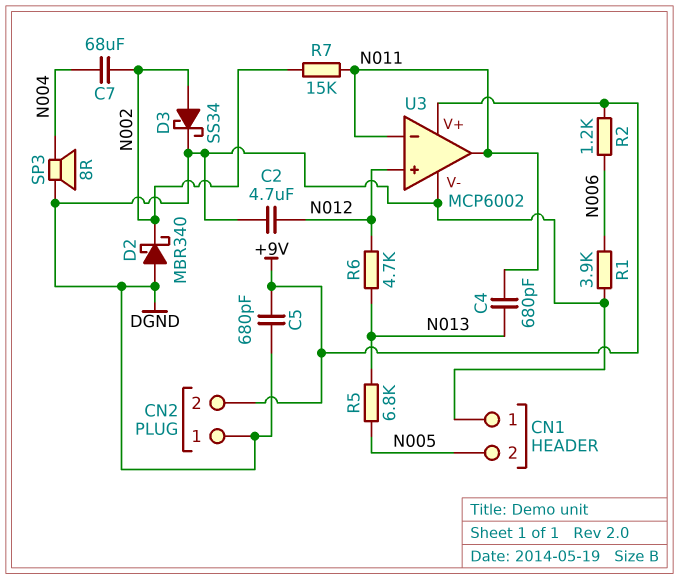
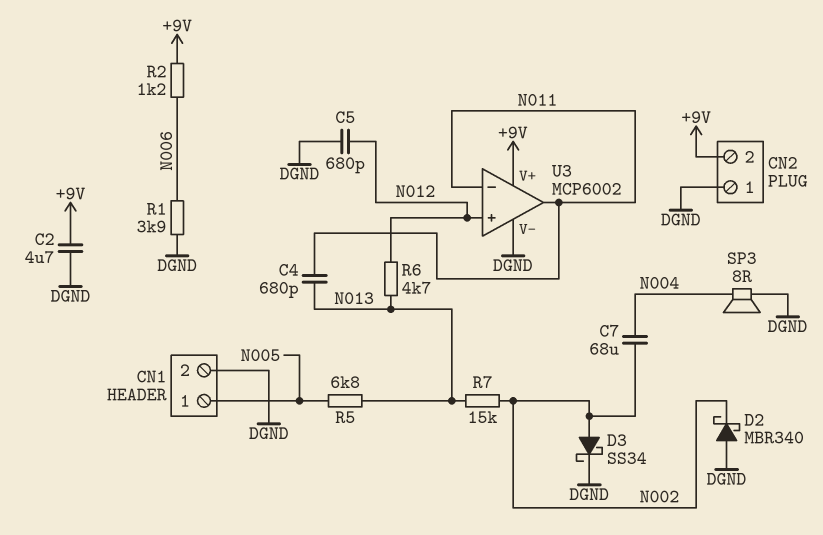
C2: 4.7uF (DGND, N012) -> 4.7uF (+9V, DGND)
C5: 680pF (+9V, DGND) -> 680pF (DGND, N012)
CN1 pin 1: DGND -> N005
CN1 pin 2: N005 -> DGND
R7: 15k (N002, N011) -> 15k (N002, N013)

